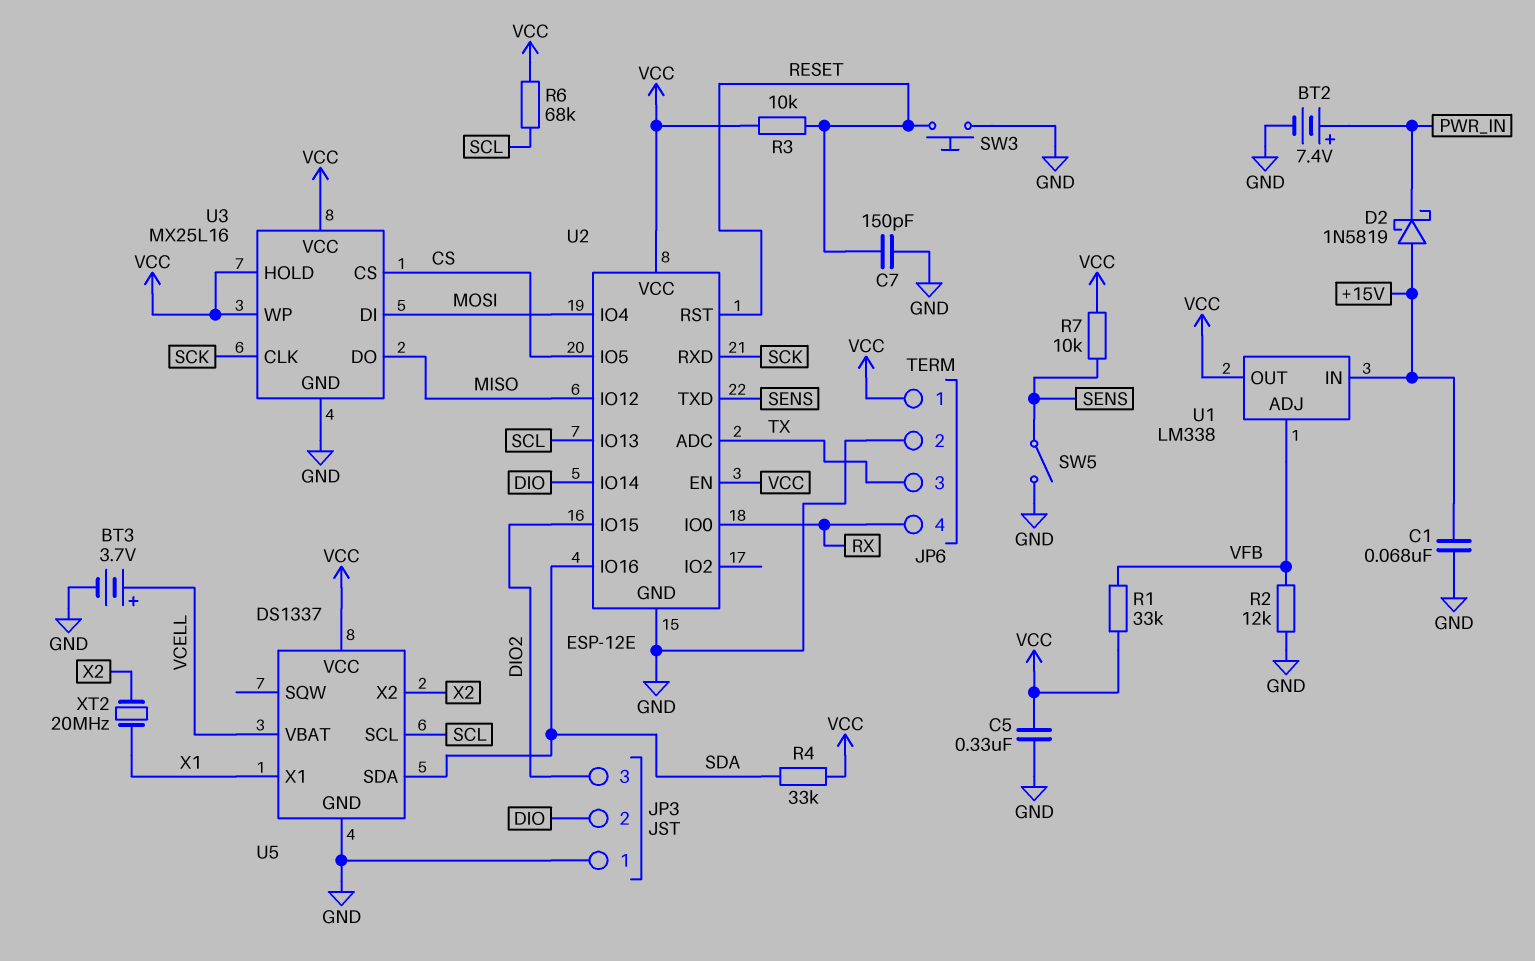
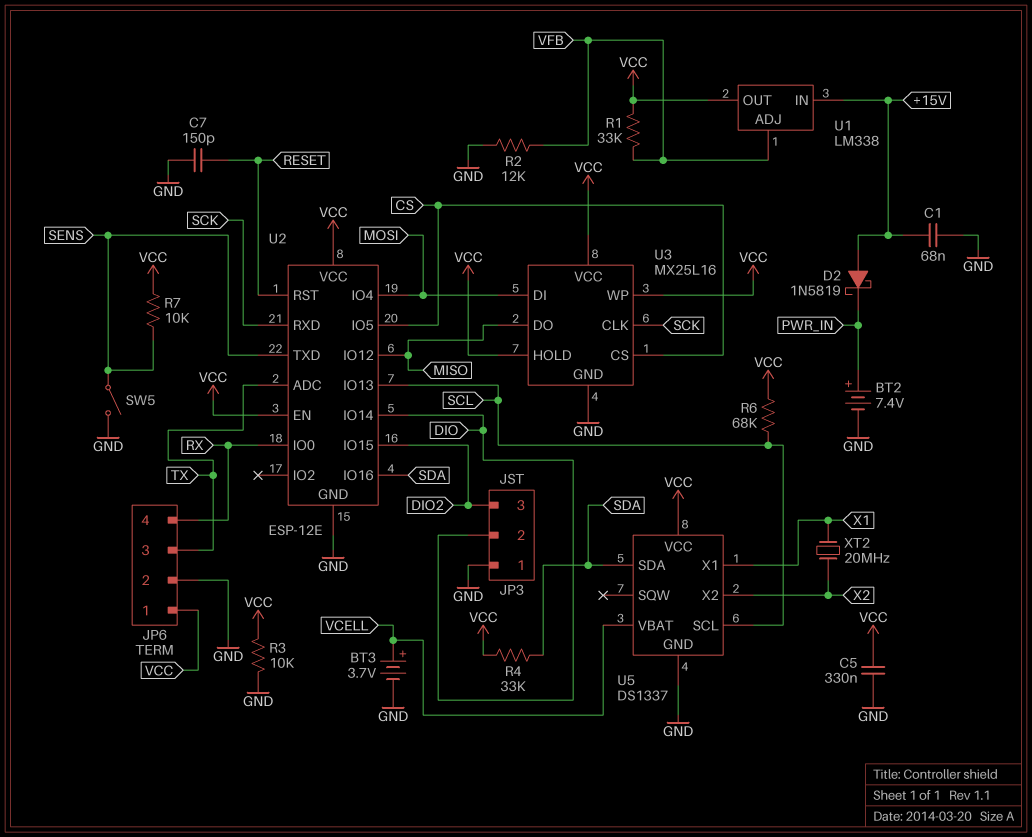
R3: 10k (RESET, VCC) -> 10k (GND, VCC)
SW3: button (GND, RESET) -> none

